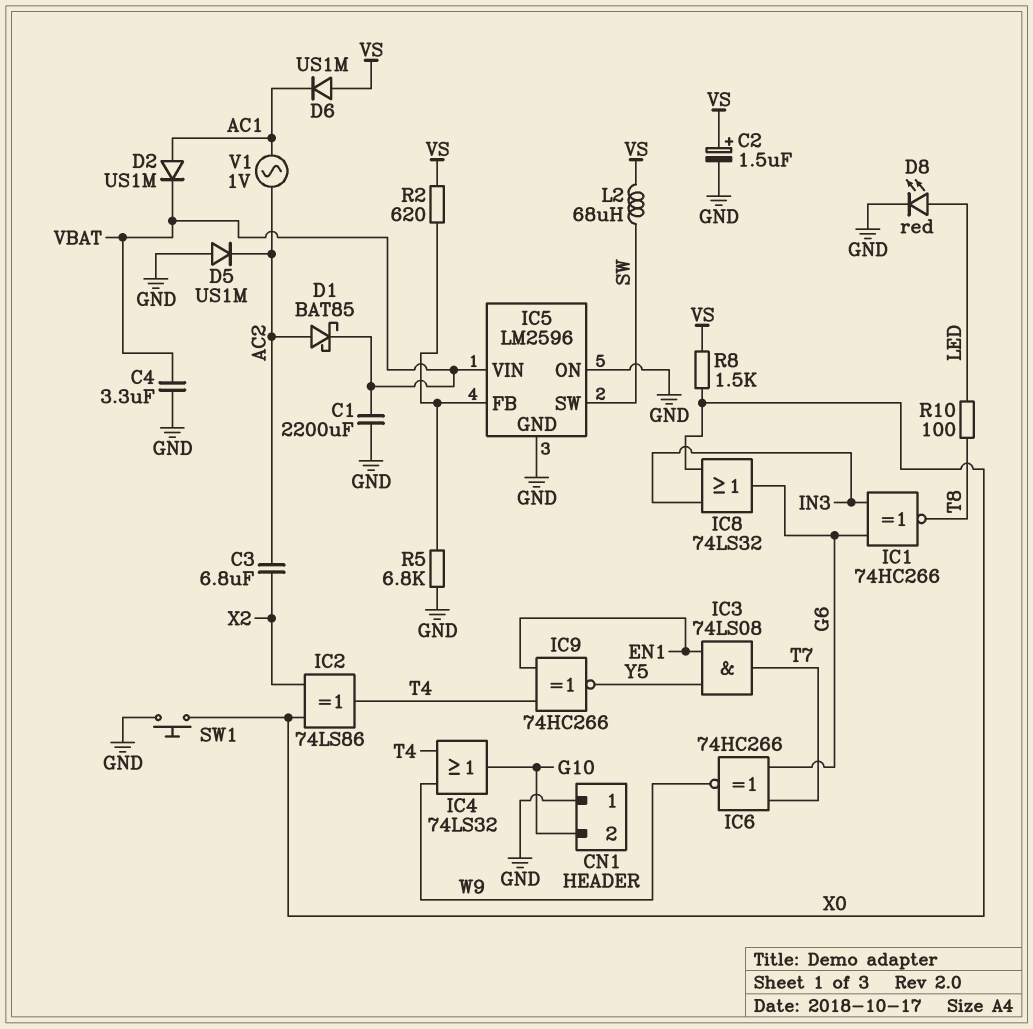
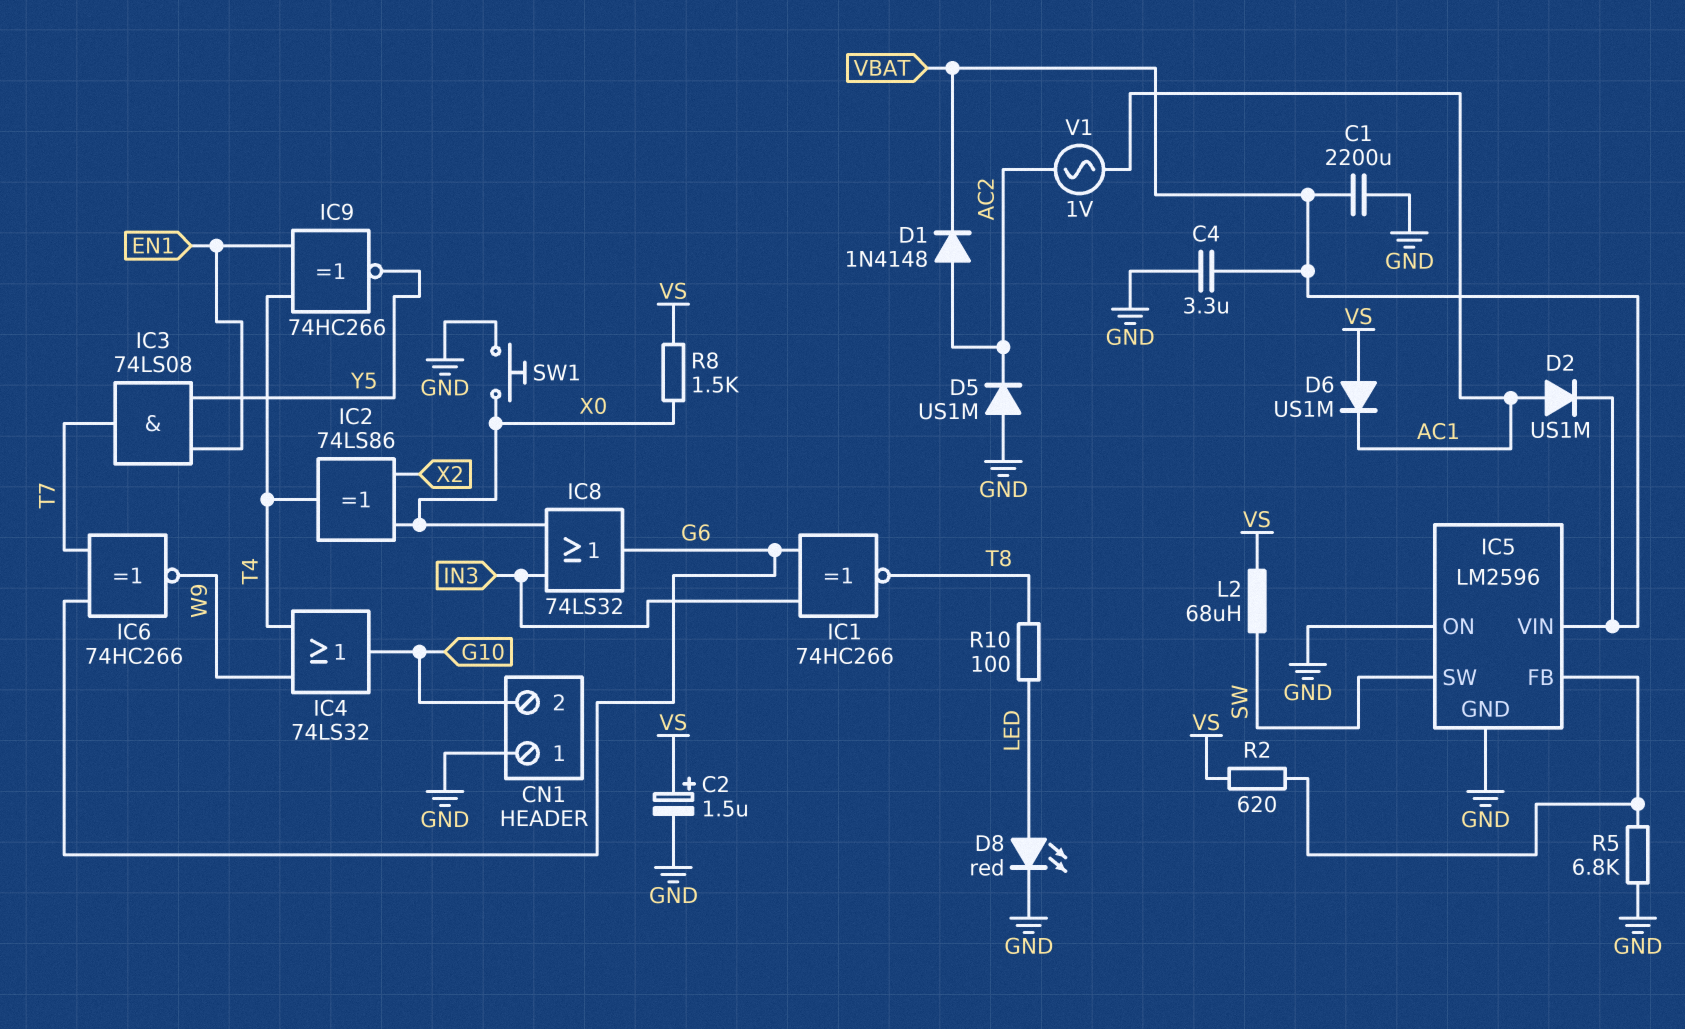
C3: 6.8uF (AC2, X2) -> none
D1: schottky BAT85 (A AC2, K VBAT) -> diode 1N4148 (A AC2, K VBAT)

